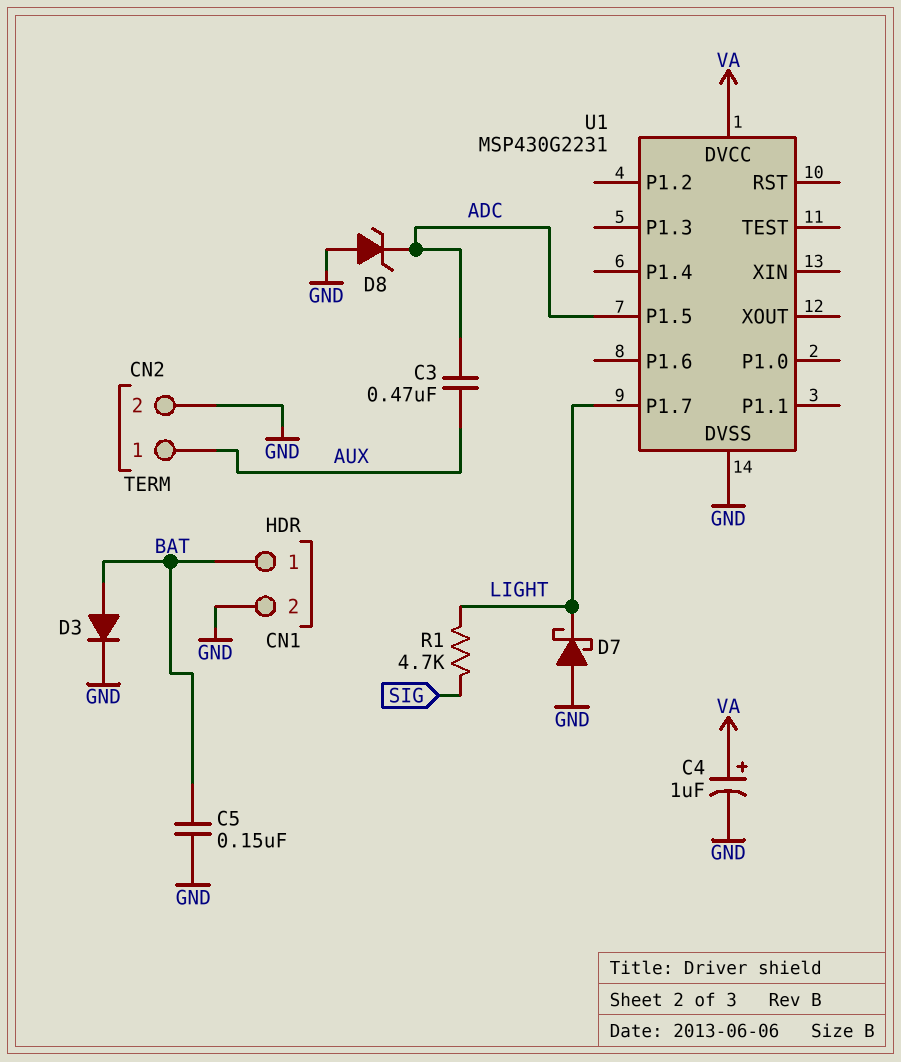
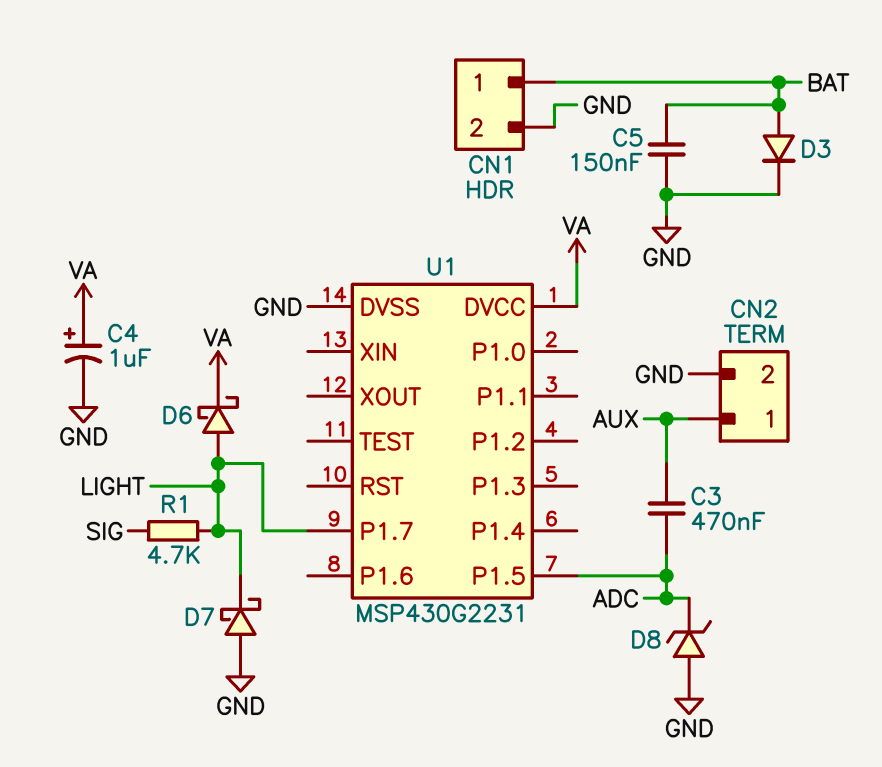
D6: none -> schottky (A LIGHT, K VA)

